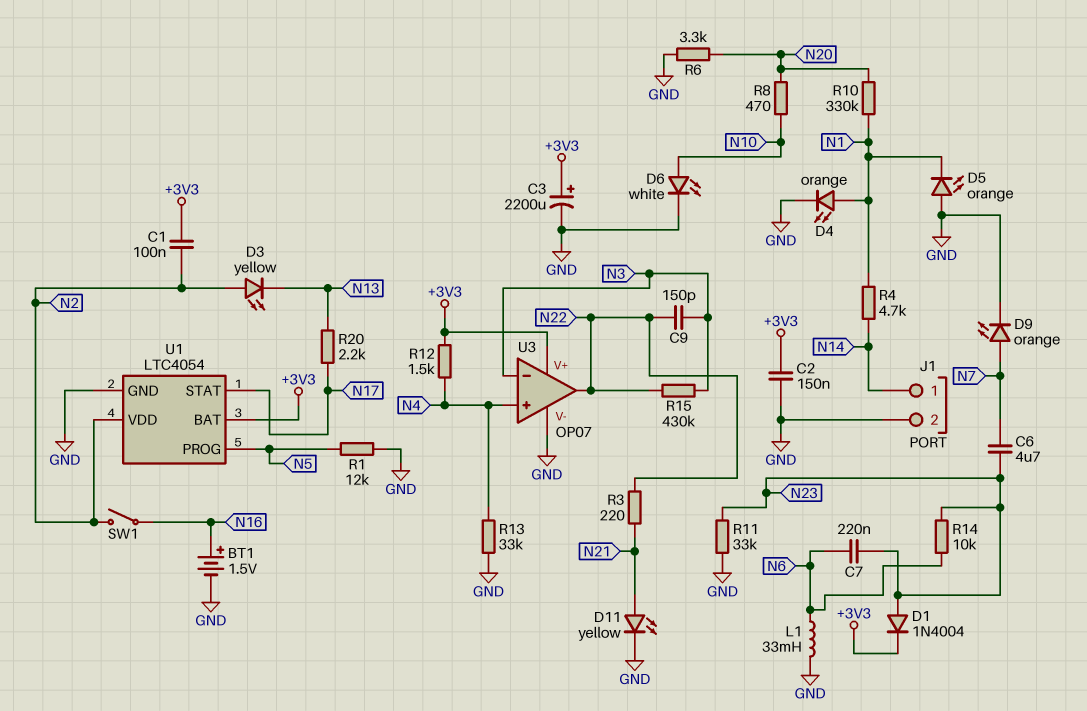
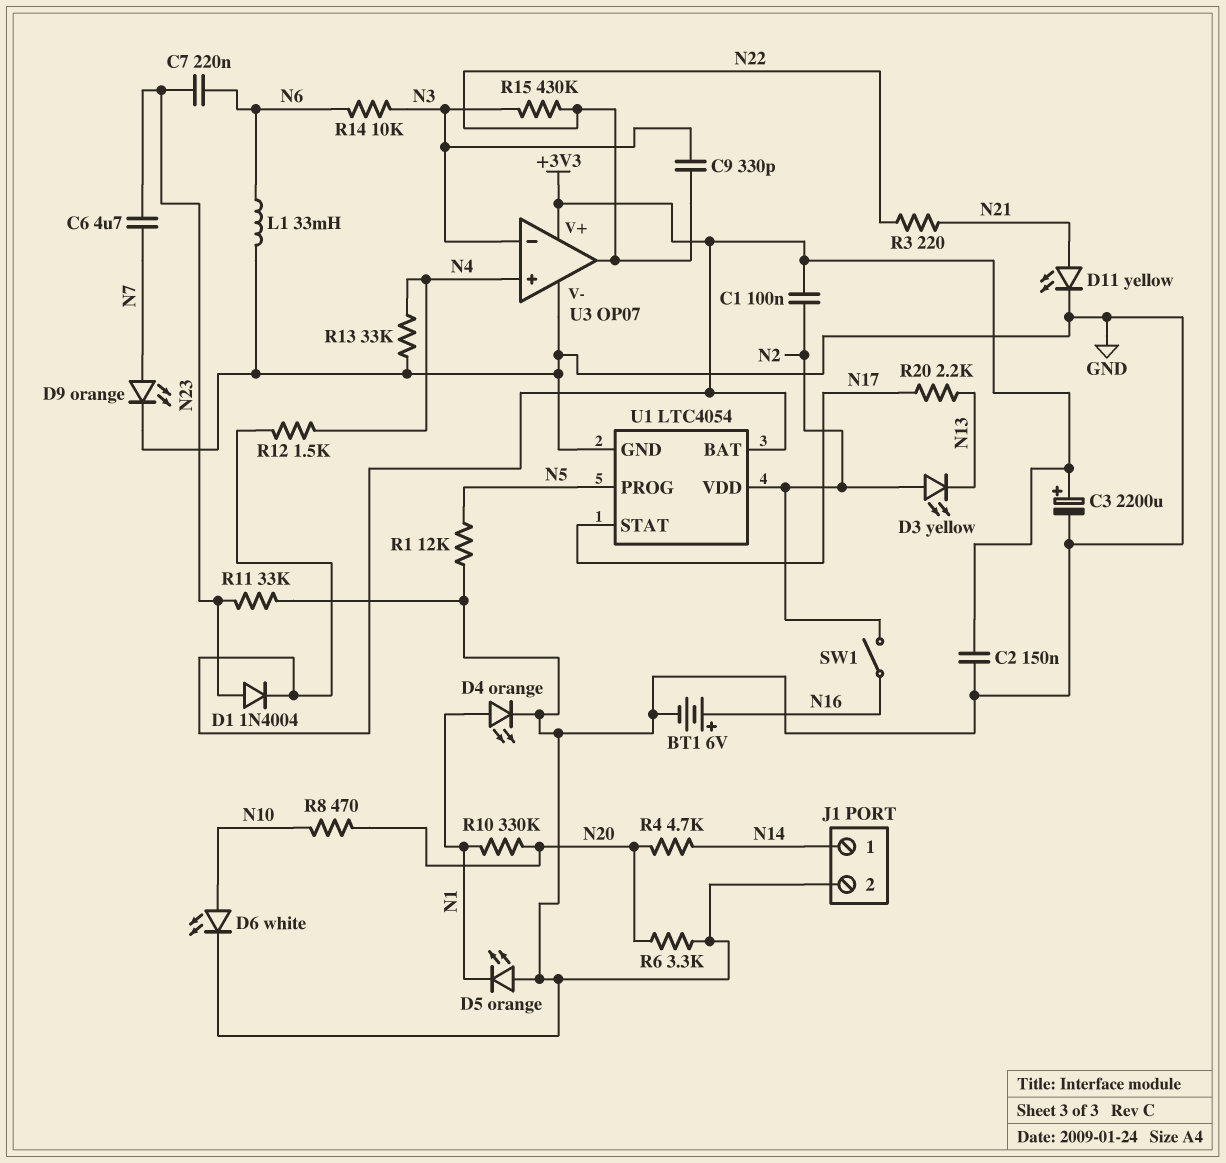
BT1: 1.5V (plus N16, minus GND) -> 6V (plus N16, minus GND)
C9: 150pF (N3, N22) -> 330pF (N3, N22)
R4: 4.7k (N1, N14) -> 4.7k (N14, N20)
R14: 10k (N6, N23) -> 10k (N3, N6)

